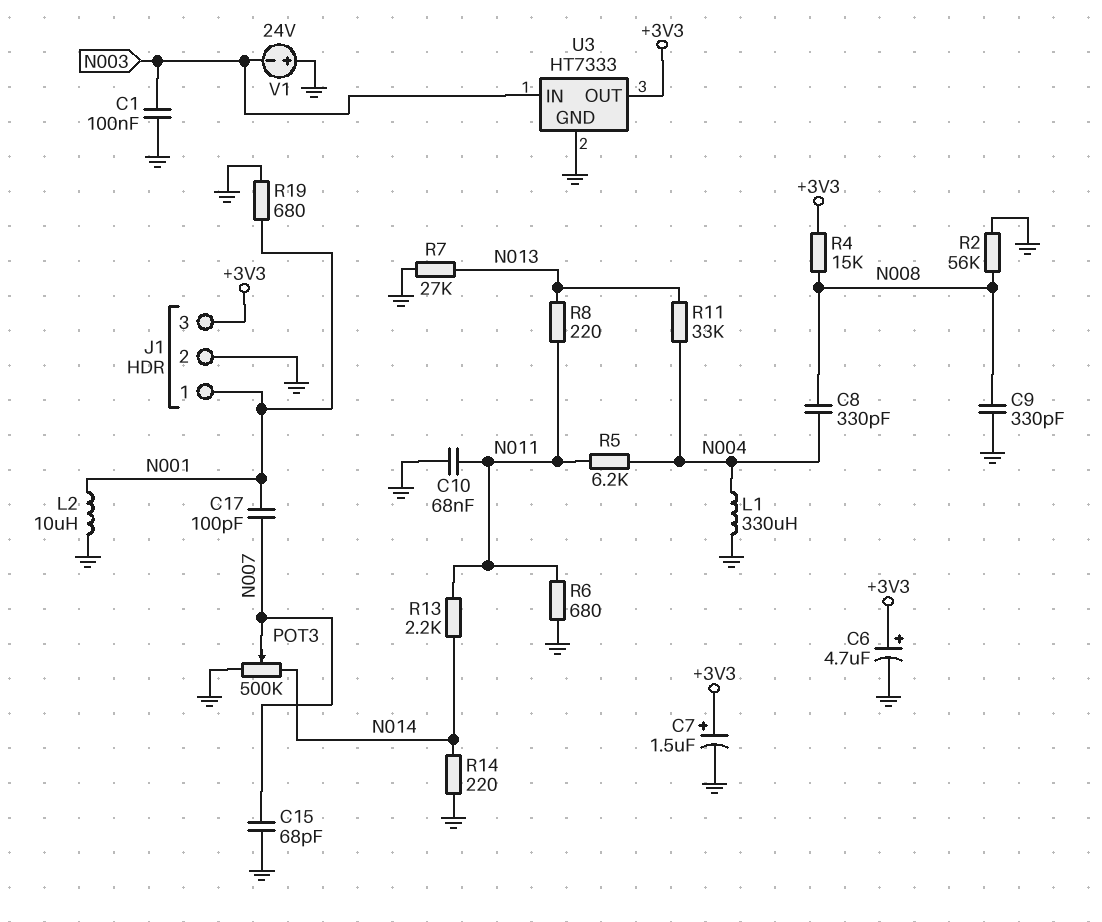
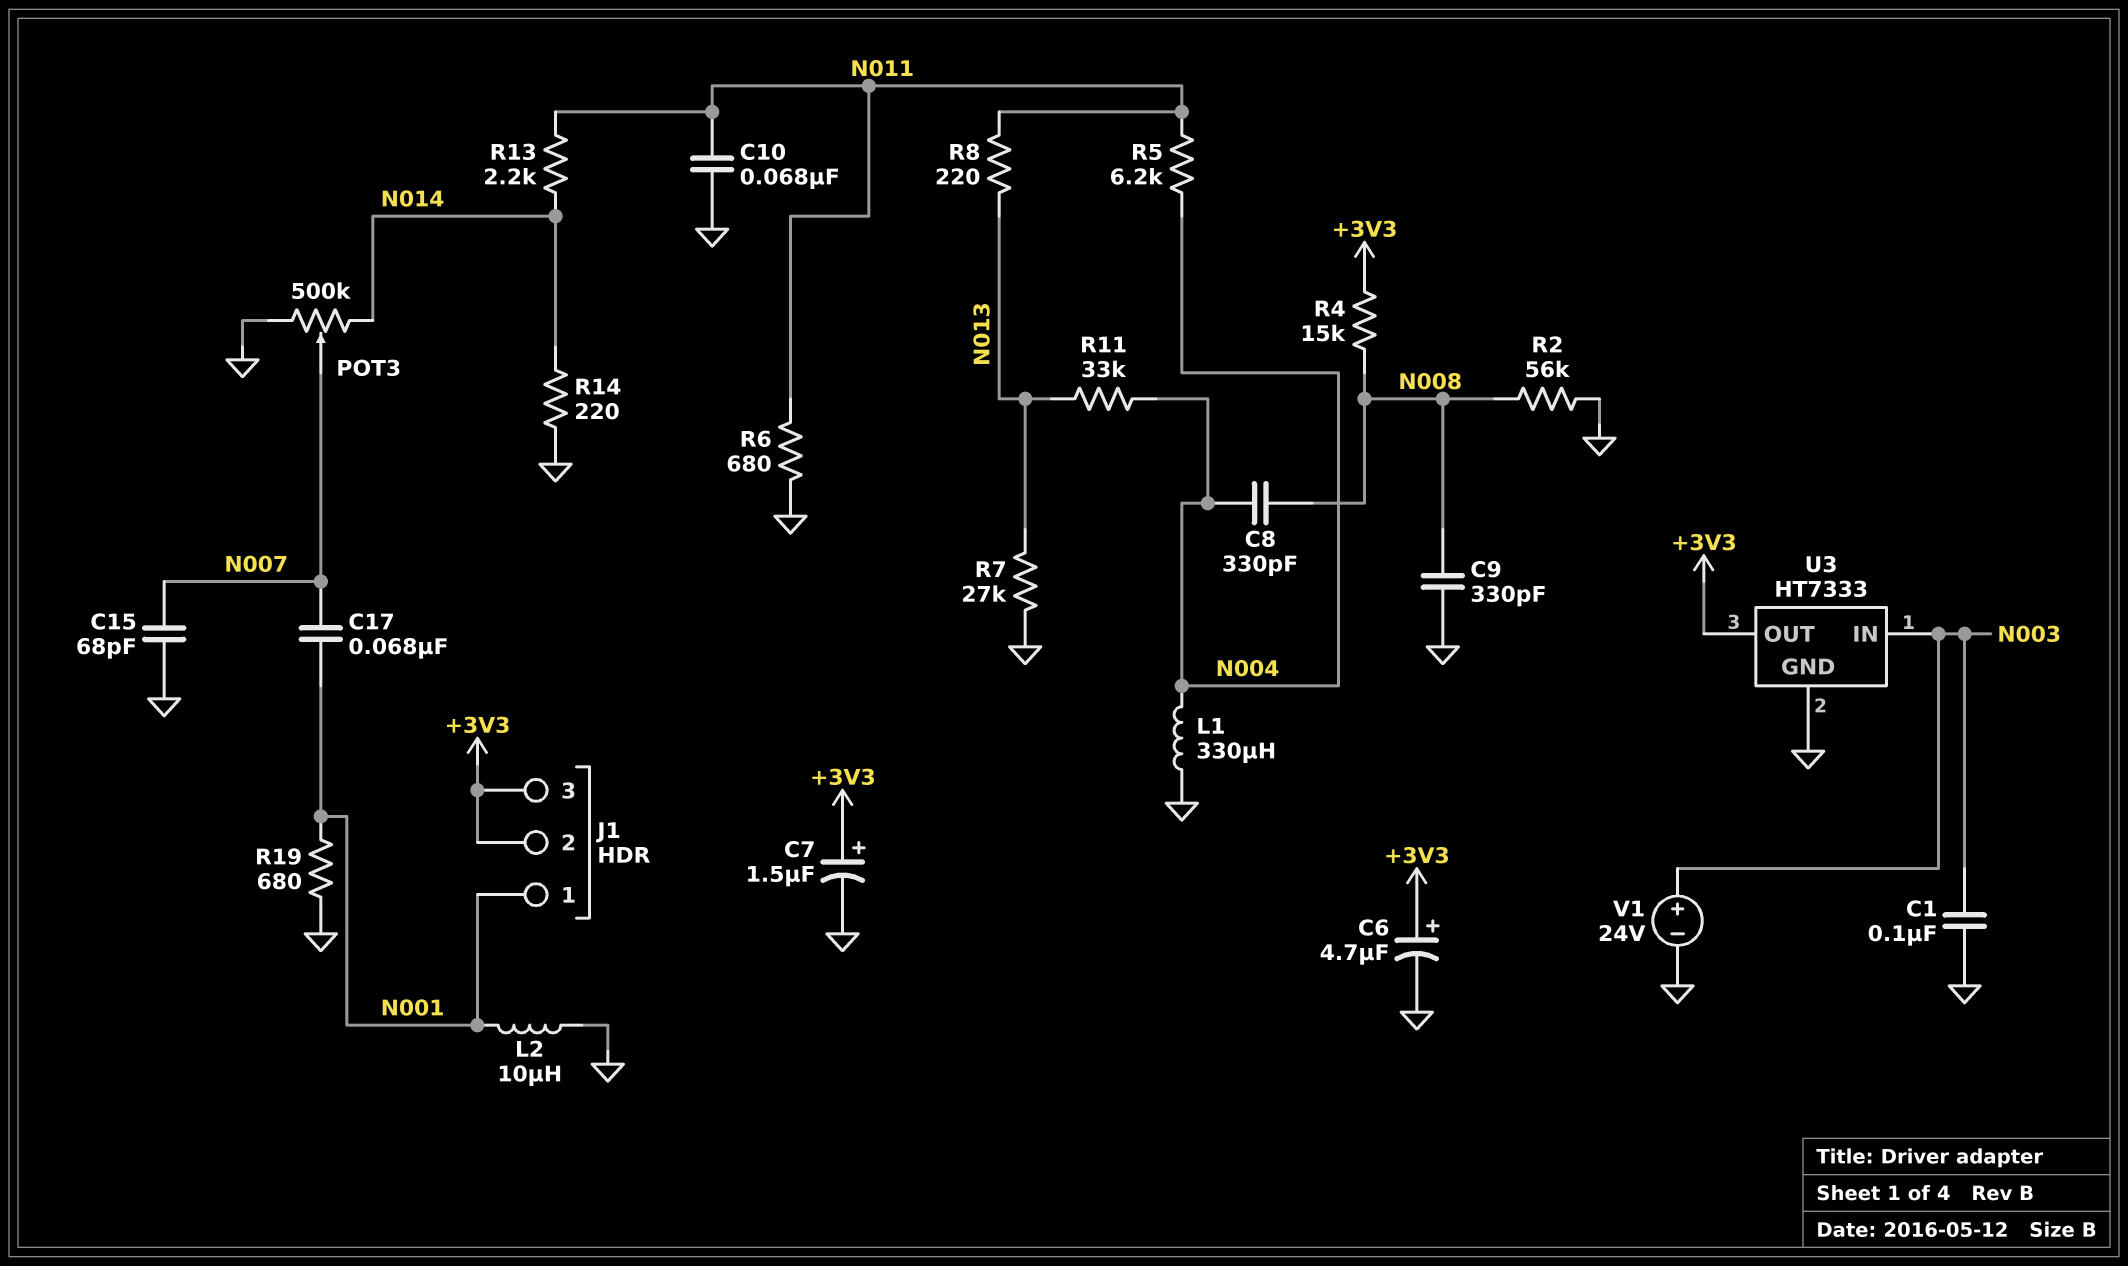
C17: 100pF (N001, N007) -> 68nF (N001, N007)
J1 pin 2: GND -> +3V3
V1: 24V (plus GND, minus N003) -> 24V (plus N003, minus GND)

